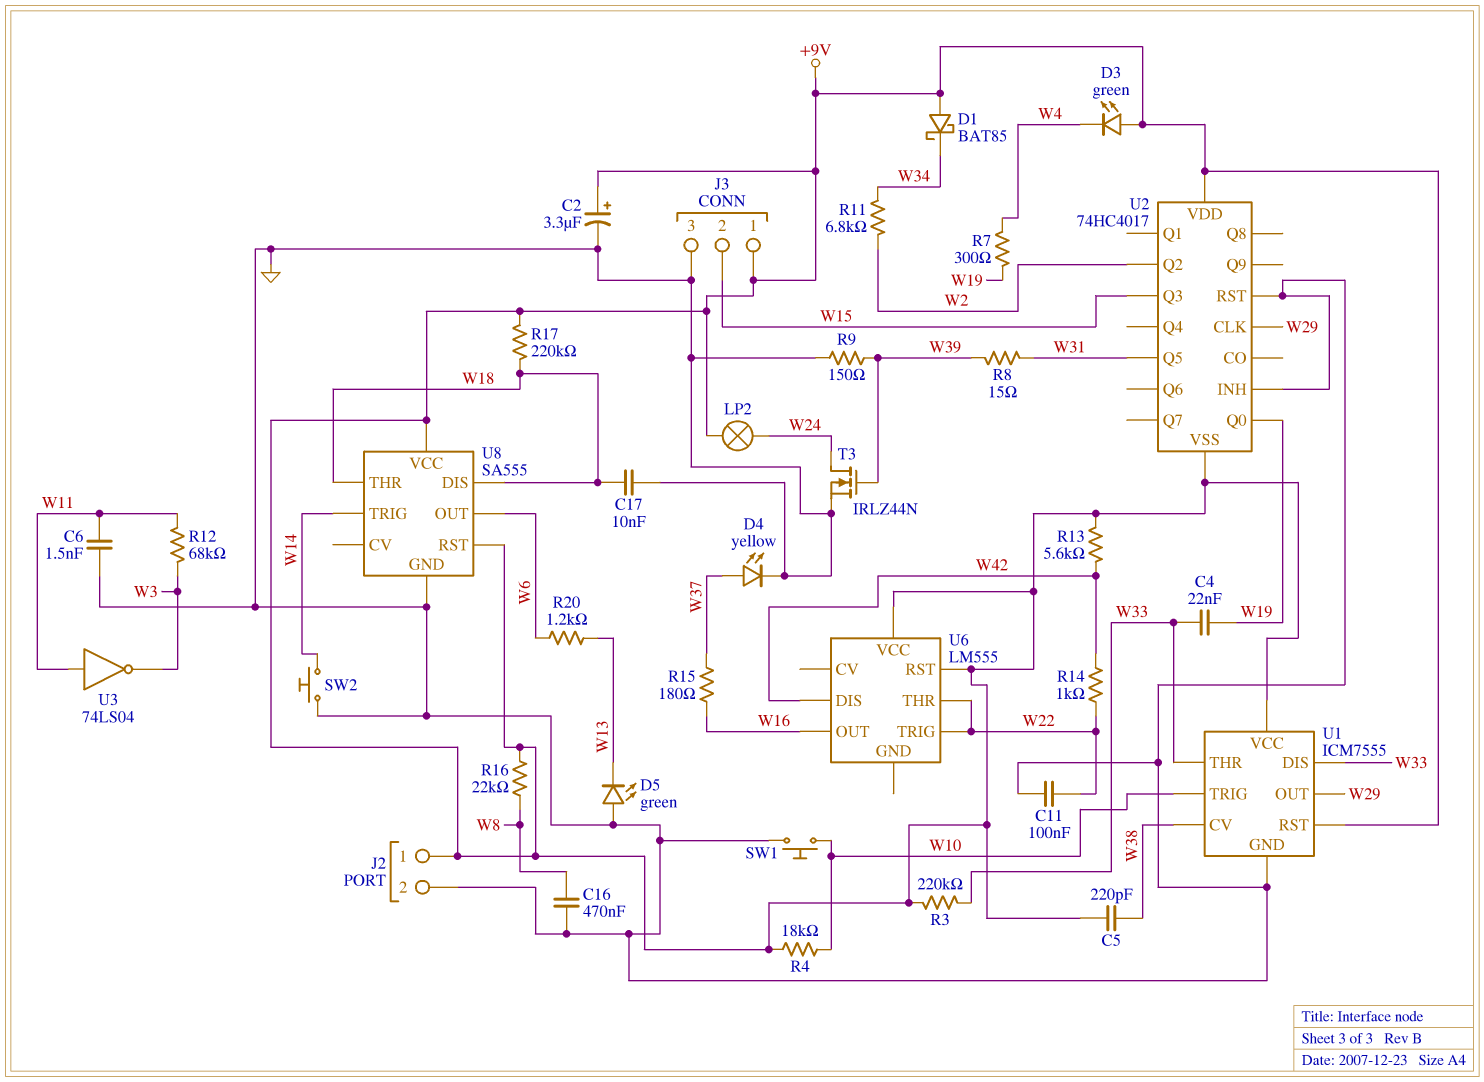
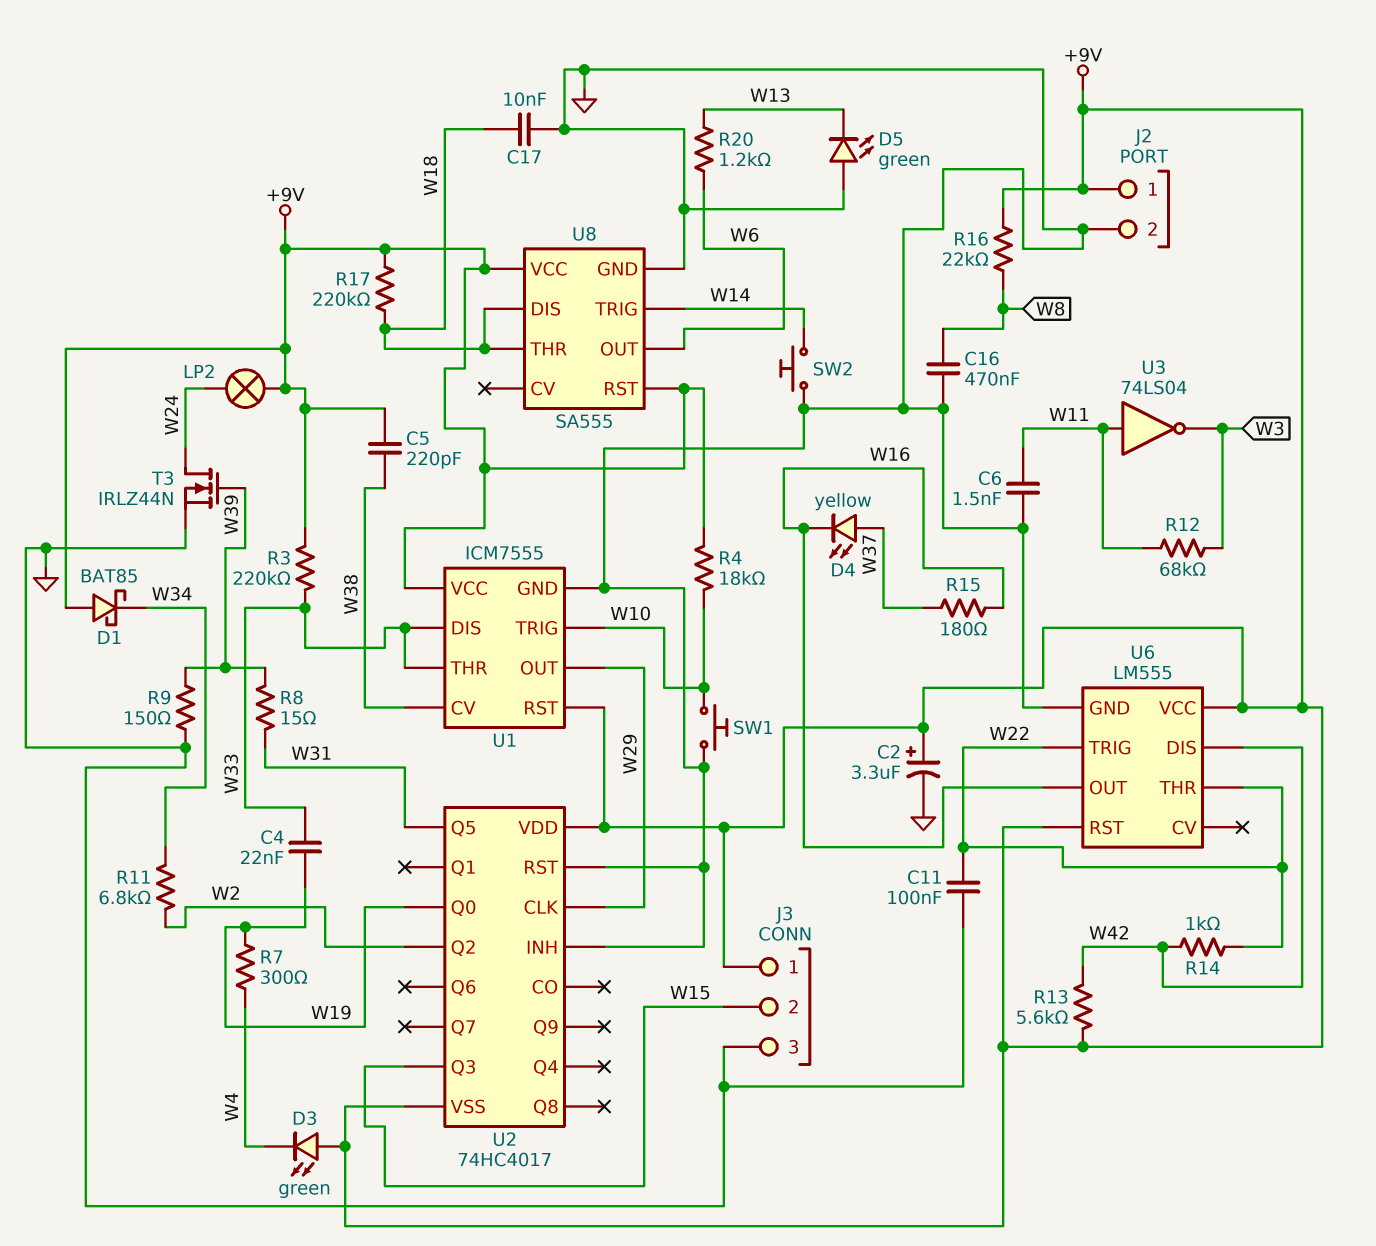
D4: LED yellow (A W37, K GND) -> LED yellow (A W37, K W16)
U6 pin GND: none -> GND

